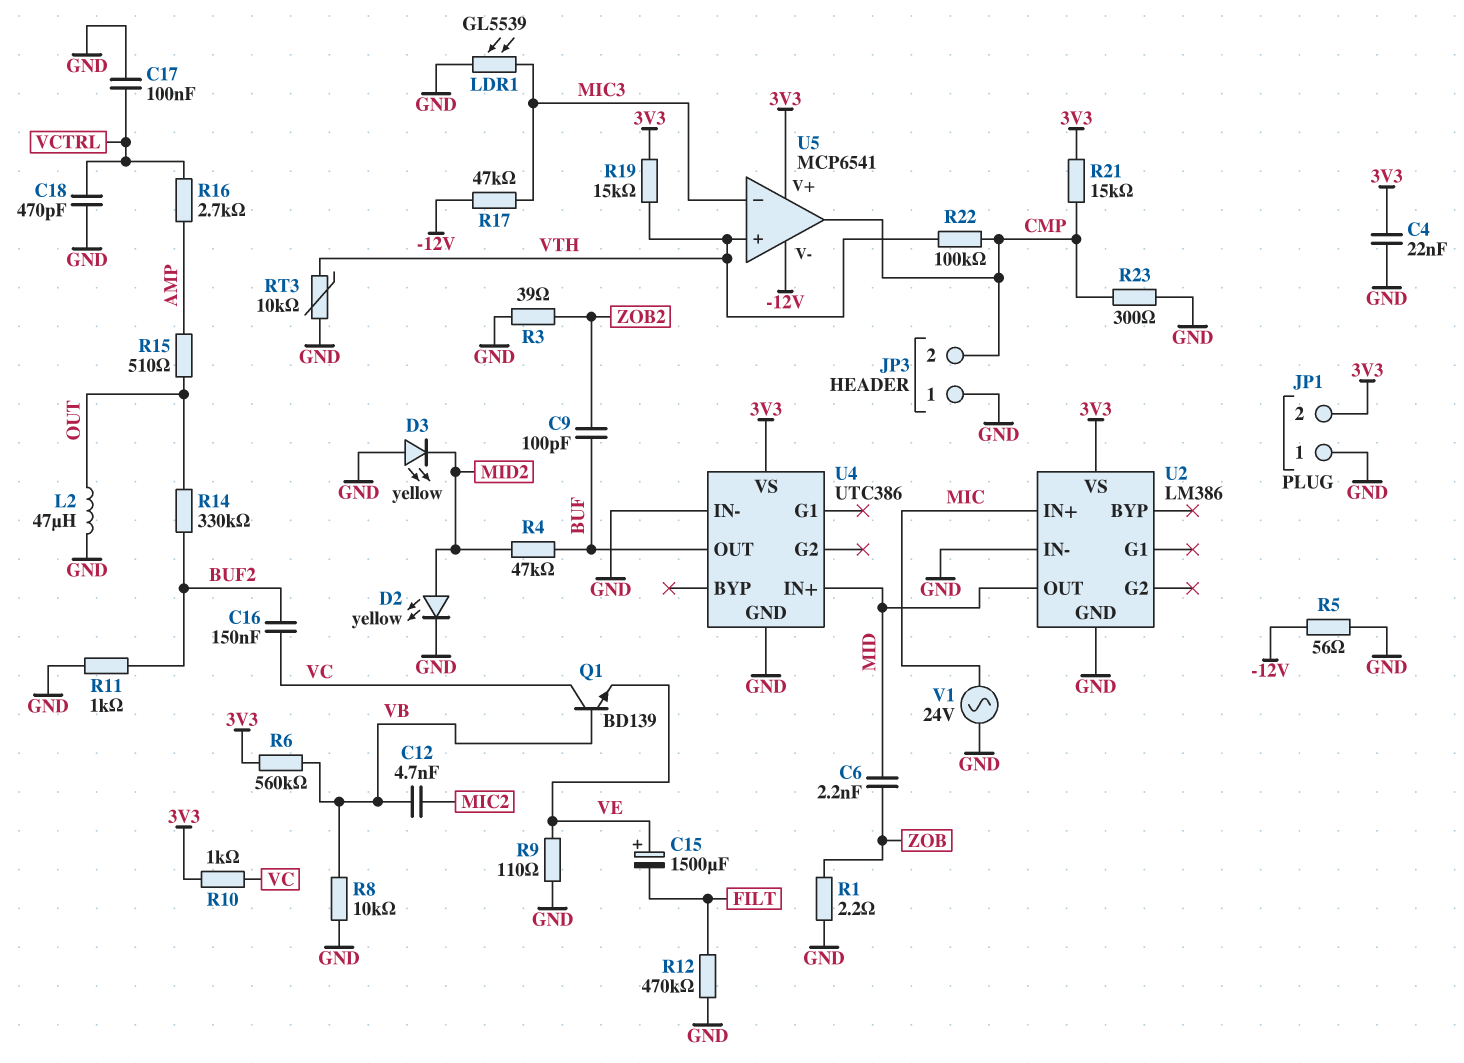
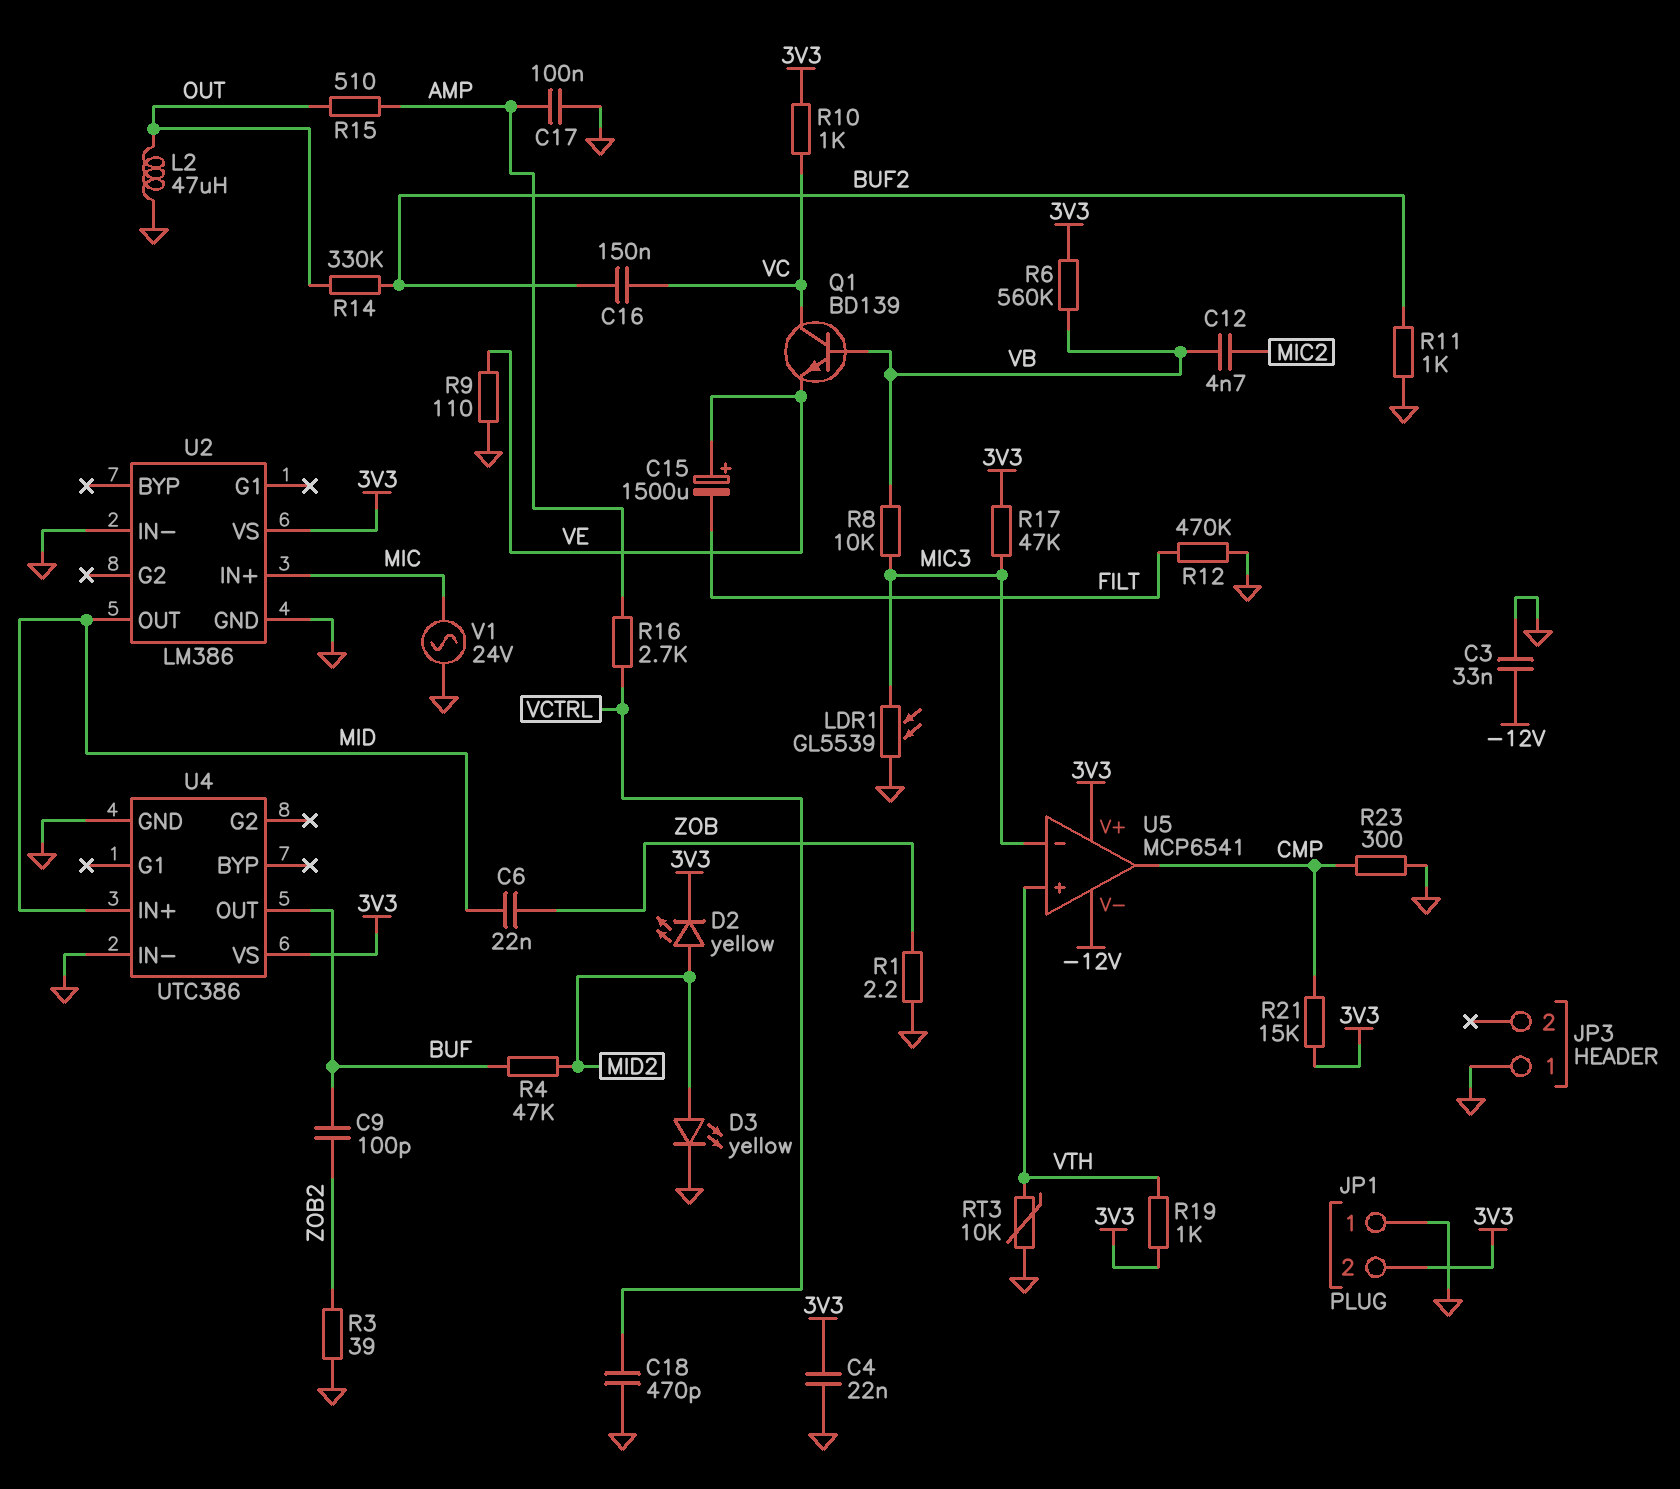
C3: none -> 33nF (-12V, GND)
C6: 2.2nF (MID, ZOB) -> 22nF (MID, ZOB)
C17: 100nF (GND, VCTRL) -> 100nF (AMP, GND)
D2: LED yellow (A MID2, K GND) -> LED yellow (A MID2, K 3V3)
D3: LED yellow (A GND, K MID2) -> LED yellow (A MID2, K GND)
JP3 pin 2: CMP -> none
R5: 56 (-12V, GND) -> none
R8: 10k (GND, VB) -> 10k (MIC3, VB)
R17: 47k (-12V, MIC3) -> 47k (3V3, MIC3)
R19: 15k (3V3, VTH) -> 1k (3V3, VTH)
R22: 100k (CMP, VTH) -> none

